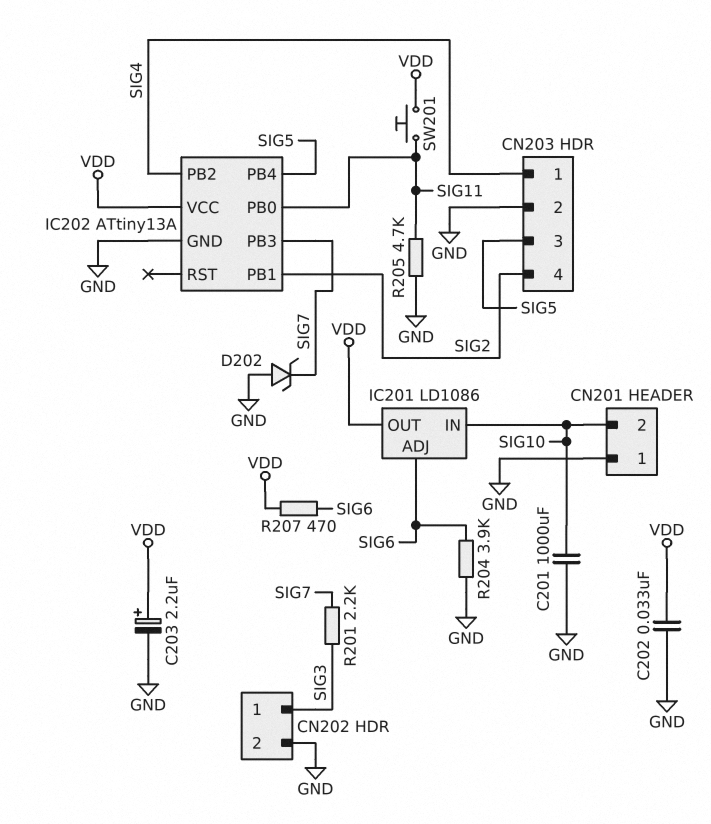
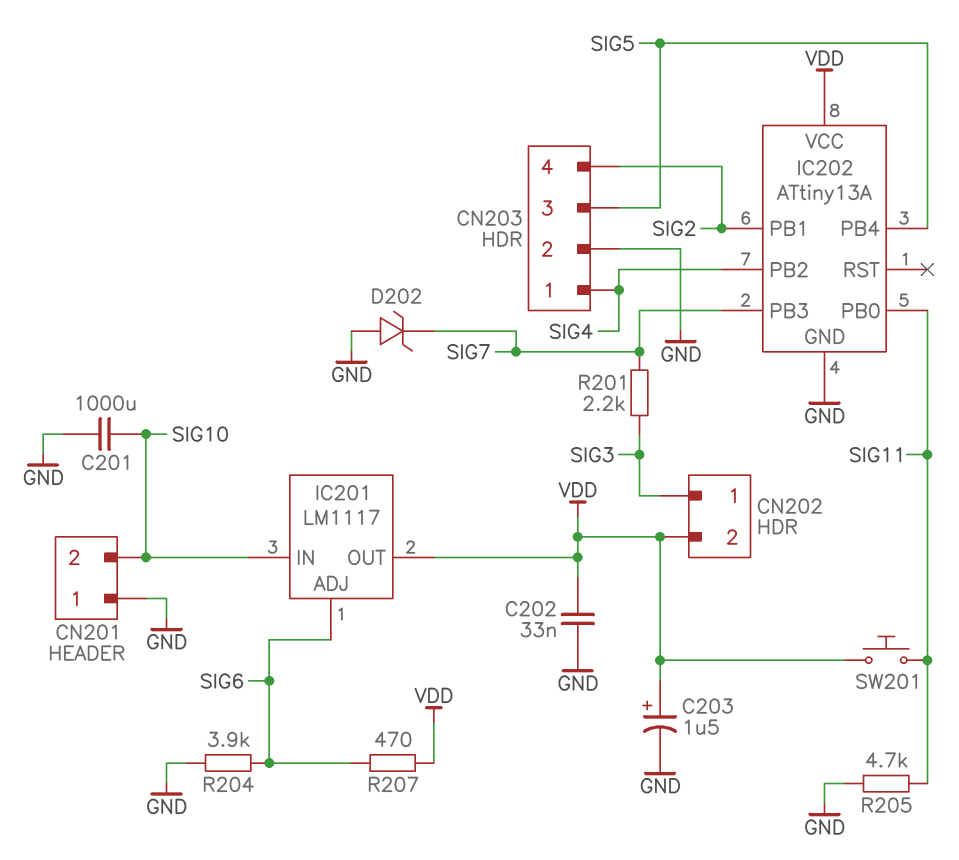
C203: 2.2uF (plus VDD, minus GND) -> 1.5uF (plus VDD, minus GND)
CN202 pin 2: GND -> VDD
IC201: LD1086 -> LM1117

